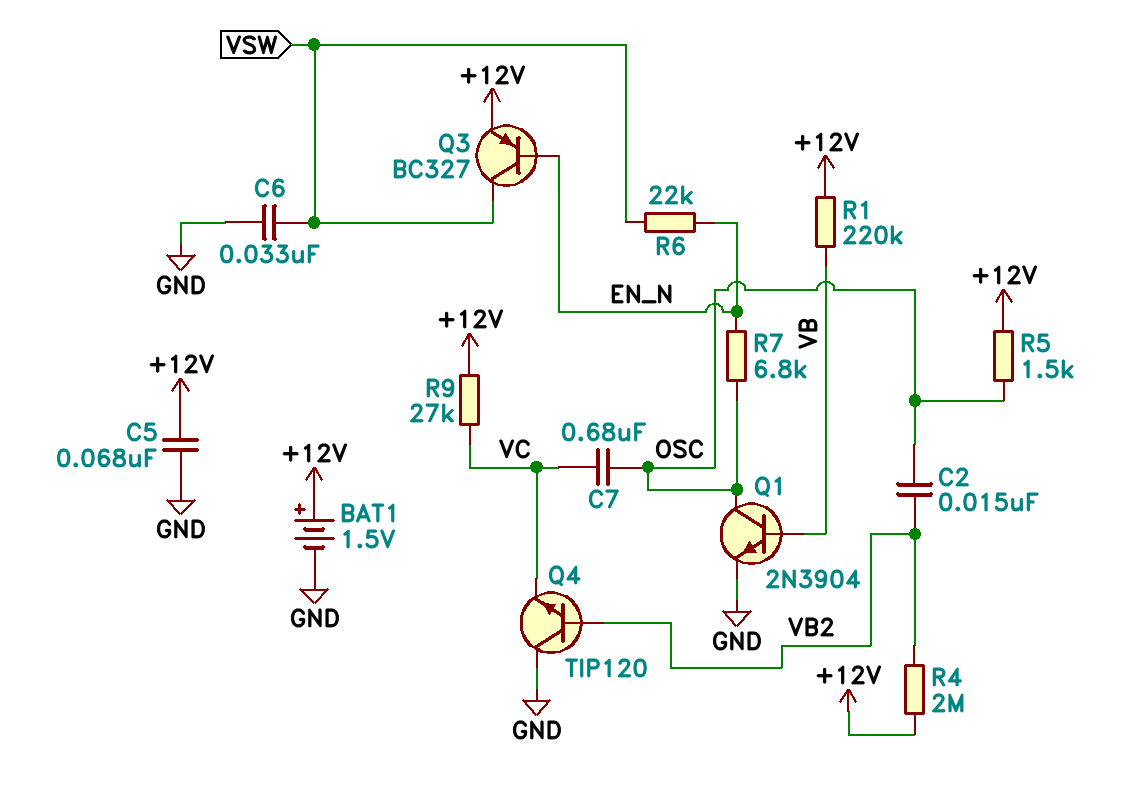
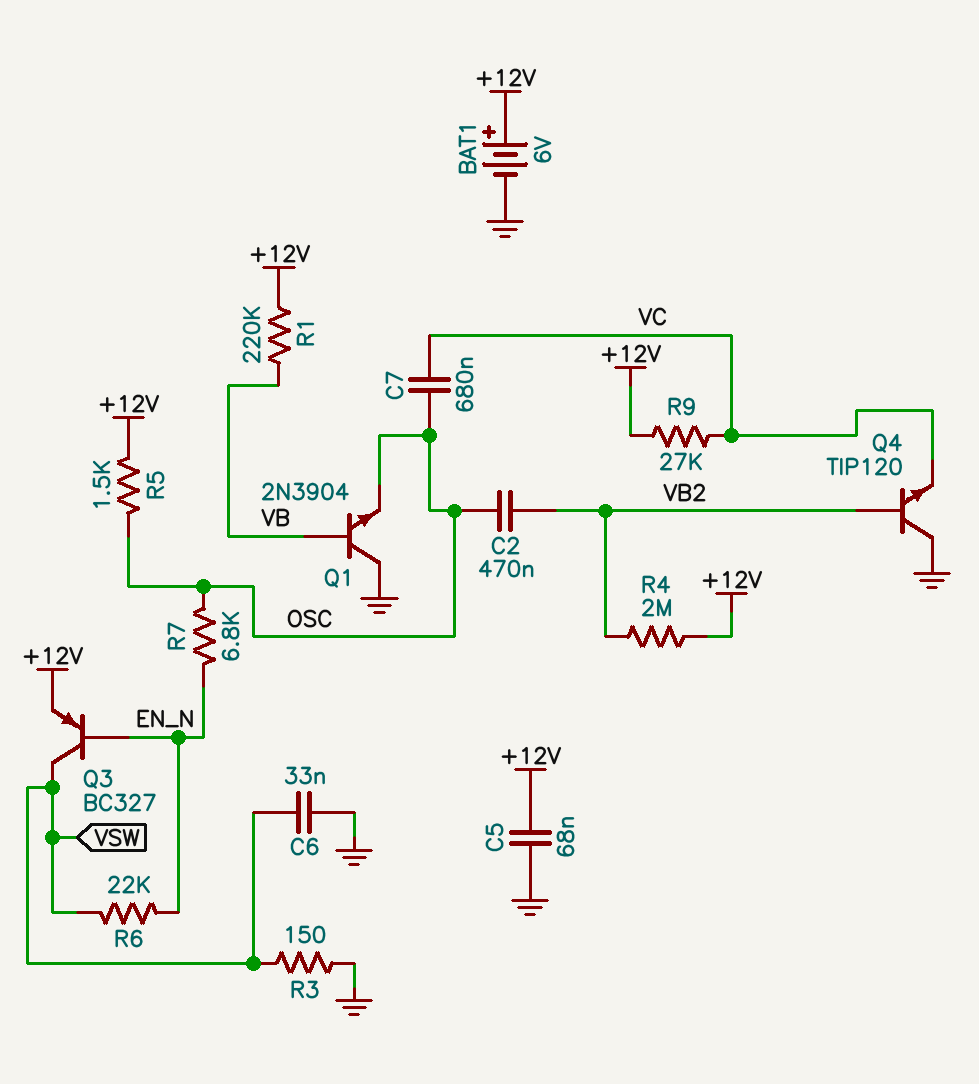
BAT1: 1.5V (plus +12V, minus GND) -> 6V (plus +12V, minus GND)
C2: 15nF (OSC, VB2) -> 470nF (OSC, VB2)
Q1: NPN 2N3904 (B VB, C OSC, E GND) -> NPN 2N3904 (B VB, C GND, E OSC)
R3: none -> 150 (GND, VSW)

